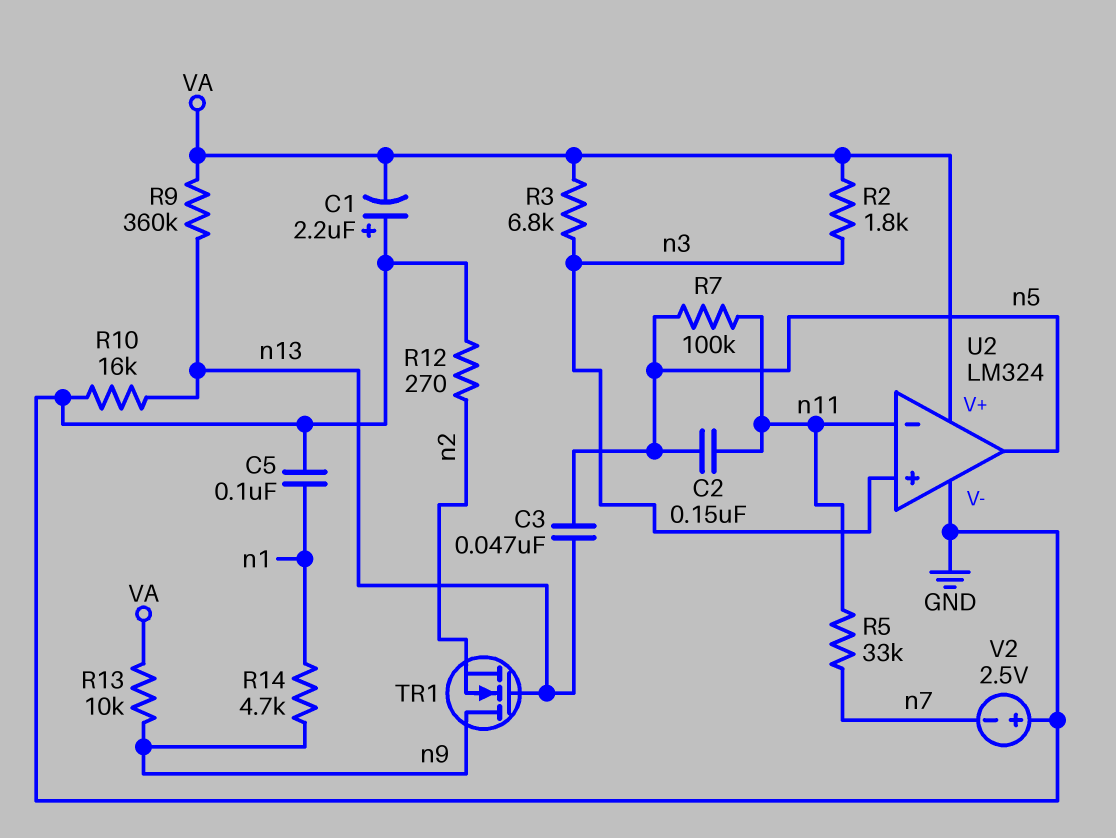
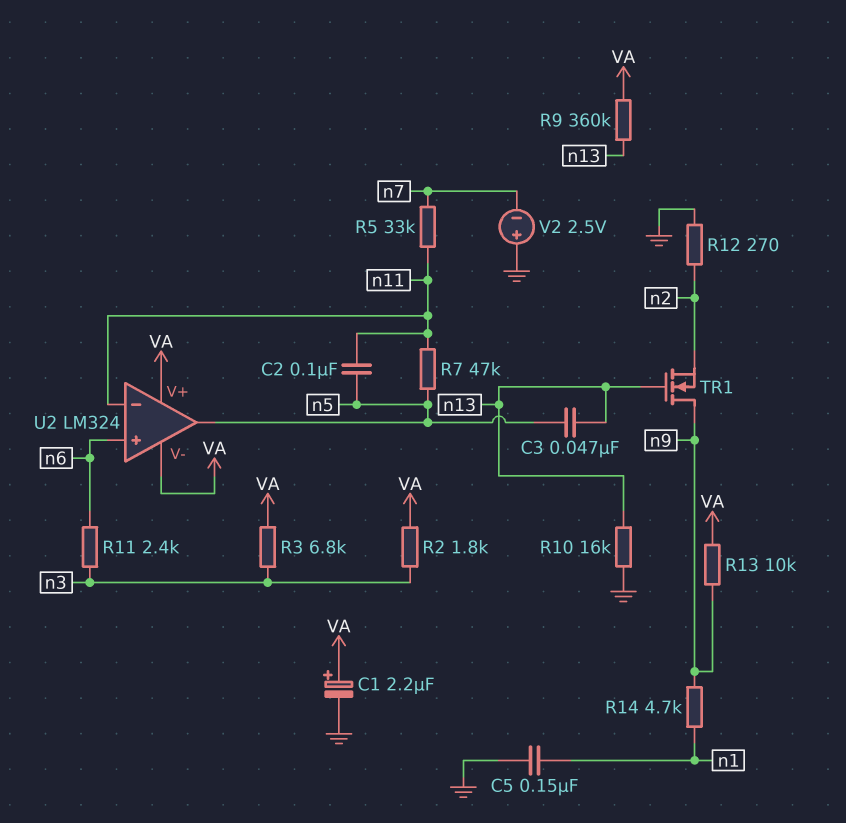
C1: 2.2uF (plus GND, minus VA) -> 2.2uF (plus VA, minus GND)
C2: 150nF (n5, n11) -> 100nF (n5, n11)
C5: 100nF (GND, n1) -> 150nF (GND, n1)
R7: 100k (n5, n11) -> 47k (n5, n11)
R11: none -> 2.4k (n3, n6)
U2 pin V-: GND -> VA
U2 pin in+: n3 -> n6

